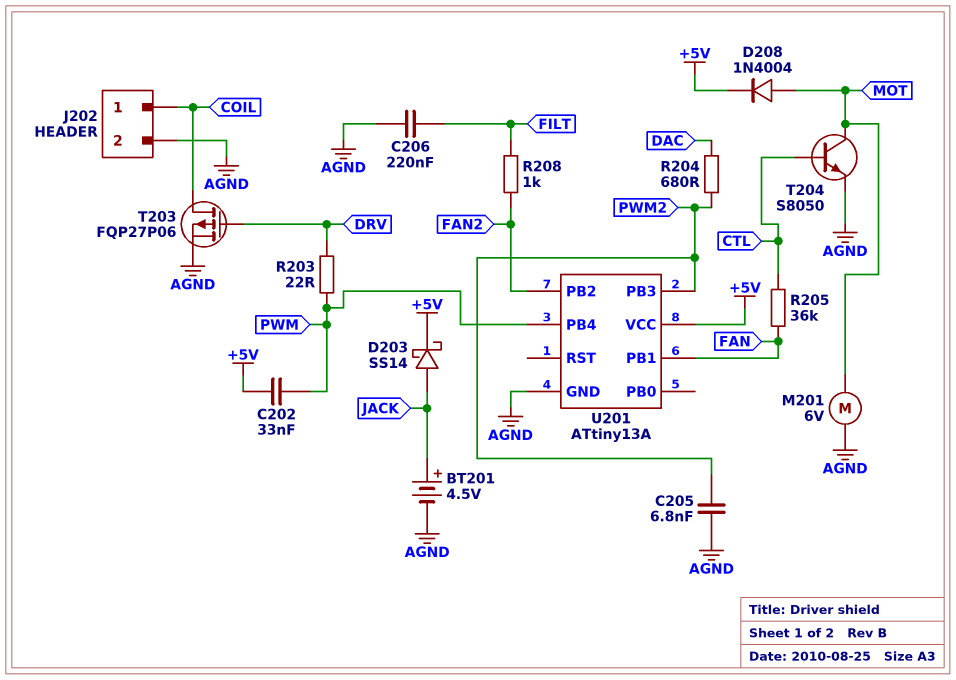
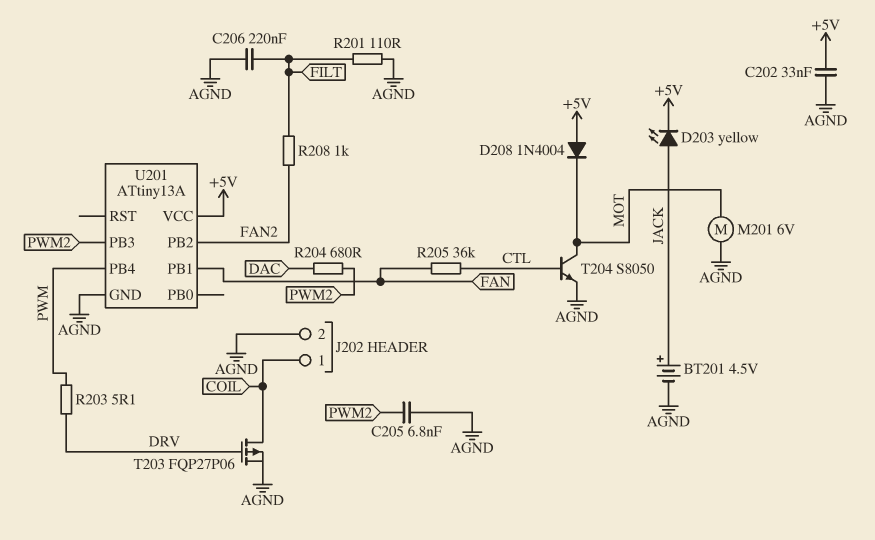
C202: 33nF (+5V, PWM) -> 33nF (+5V, AGND)
D203: schottky SS14 (A JACK, K +5V) -> LED yellow (A JACK, K +5V)
D208: diode 1N4004 (A MOT, K +5V) -> diode 1N4004 (A +5V, K MOT)
R201: none -> 110 (AGND, FILT)
R203: 22 (DRV, PWM) -> 5.1 (DRV, PWM)

